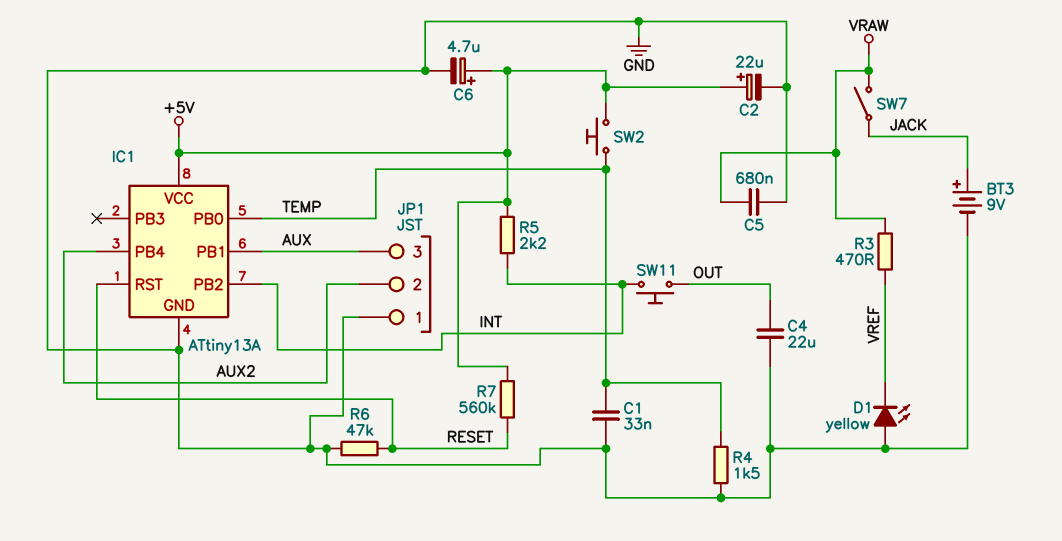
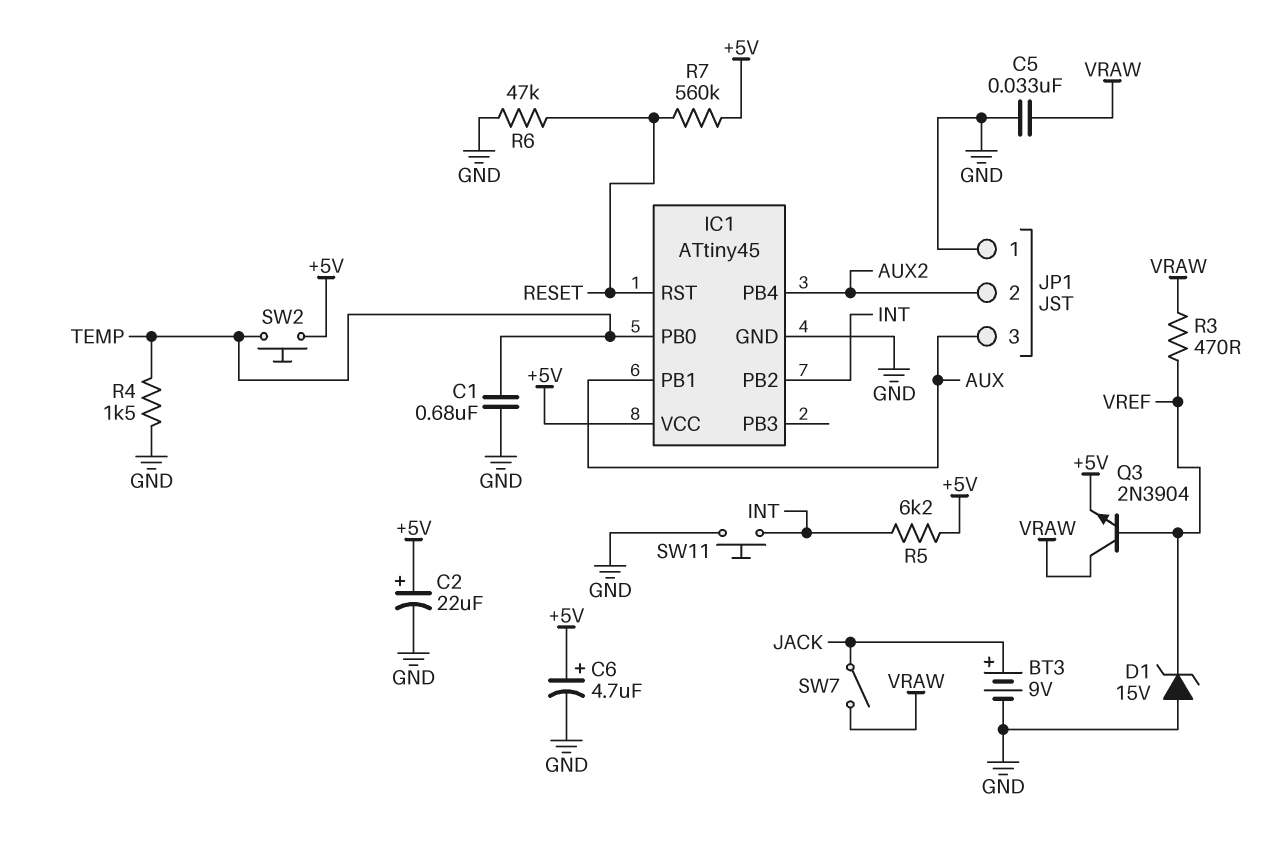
C1: 33nF (GND, TEMP) -> 680nF (GND, TEMP)
C4: 22uF (GND, OUT) -> none
C5: 680nF (GND, VRAW) -> 33nF (GND, VRAW)
D1: LED yellow (A GND, K VREF) -> zener 15V (A GND, K VREF)
IC1: ATtiny13A -> ATtiny45
Q3: none -> NPN 2N3904 (B VREF, C VRAW, E +5V)
R5: 2.2k (+5V, INT) -> 6.2k (+5V, INT)
SW11: button (INT, OUT) -> button (GND, INT)

